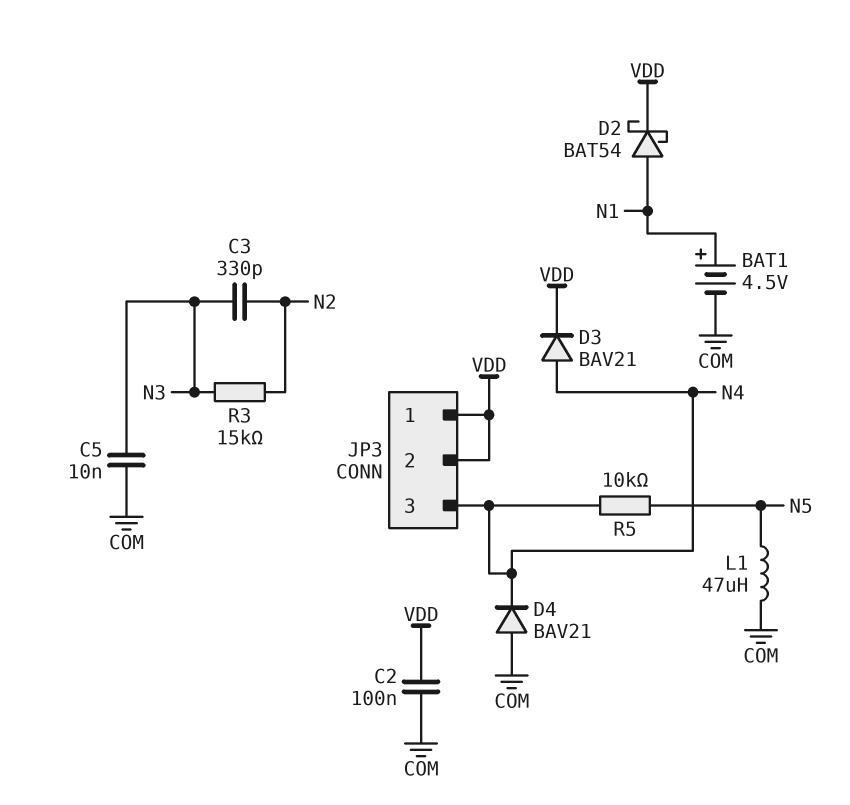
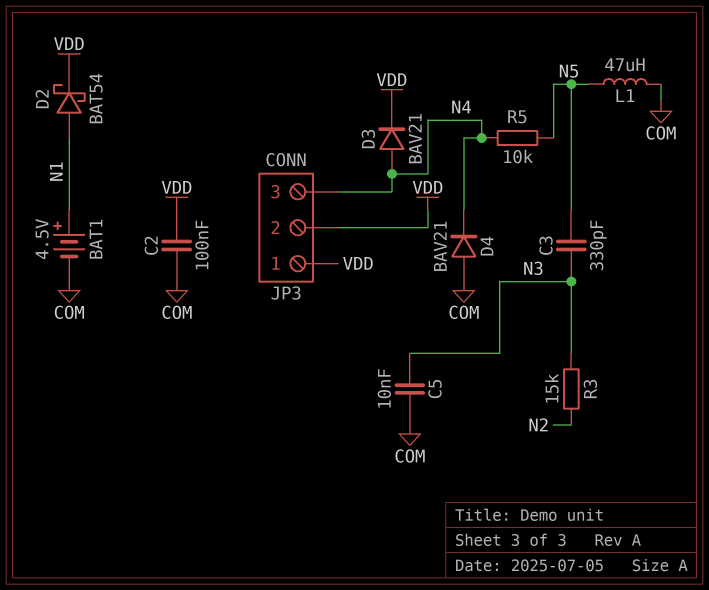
C3: 330pF (N2, N3) -> 330pF (N3, N5)

